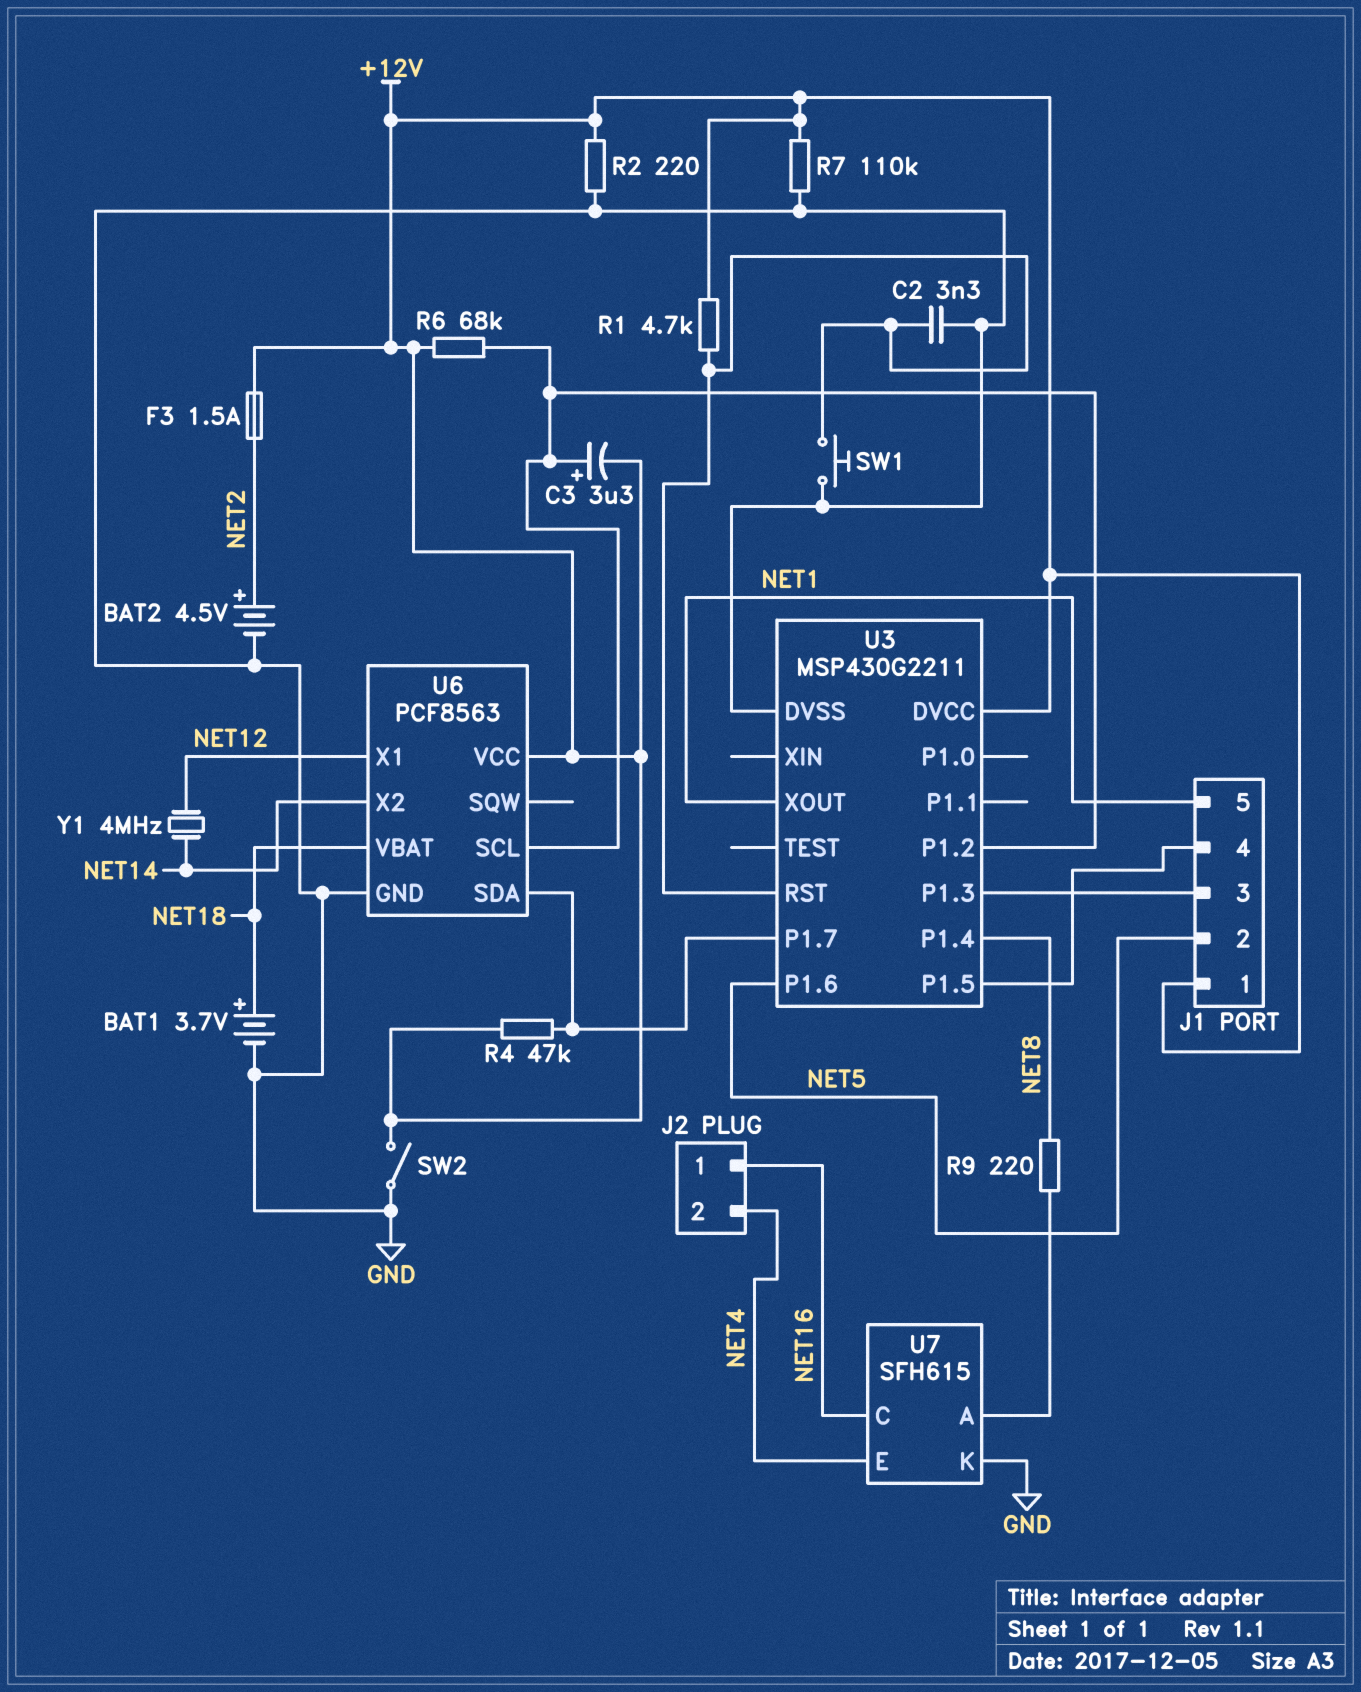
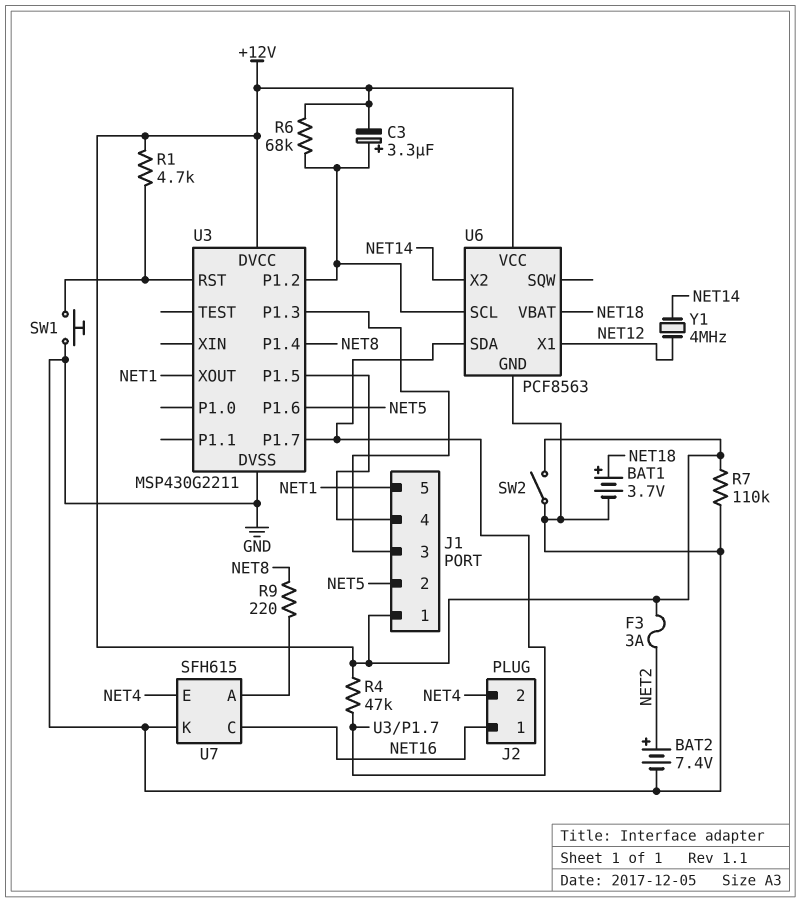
BAT2: 4.5V (plus NET2, minus GND) -> 7.4V (plus NET2, minus GND)
C2: 3.3nF (GND, U3/RST) -> none
F3: 1.5A (+12V, NET2) -> 3A (+12V, NET2)
R2: 220 (+12V, GND) -> none

